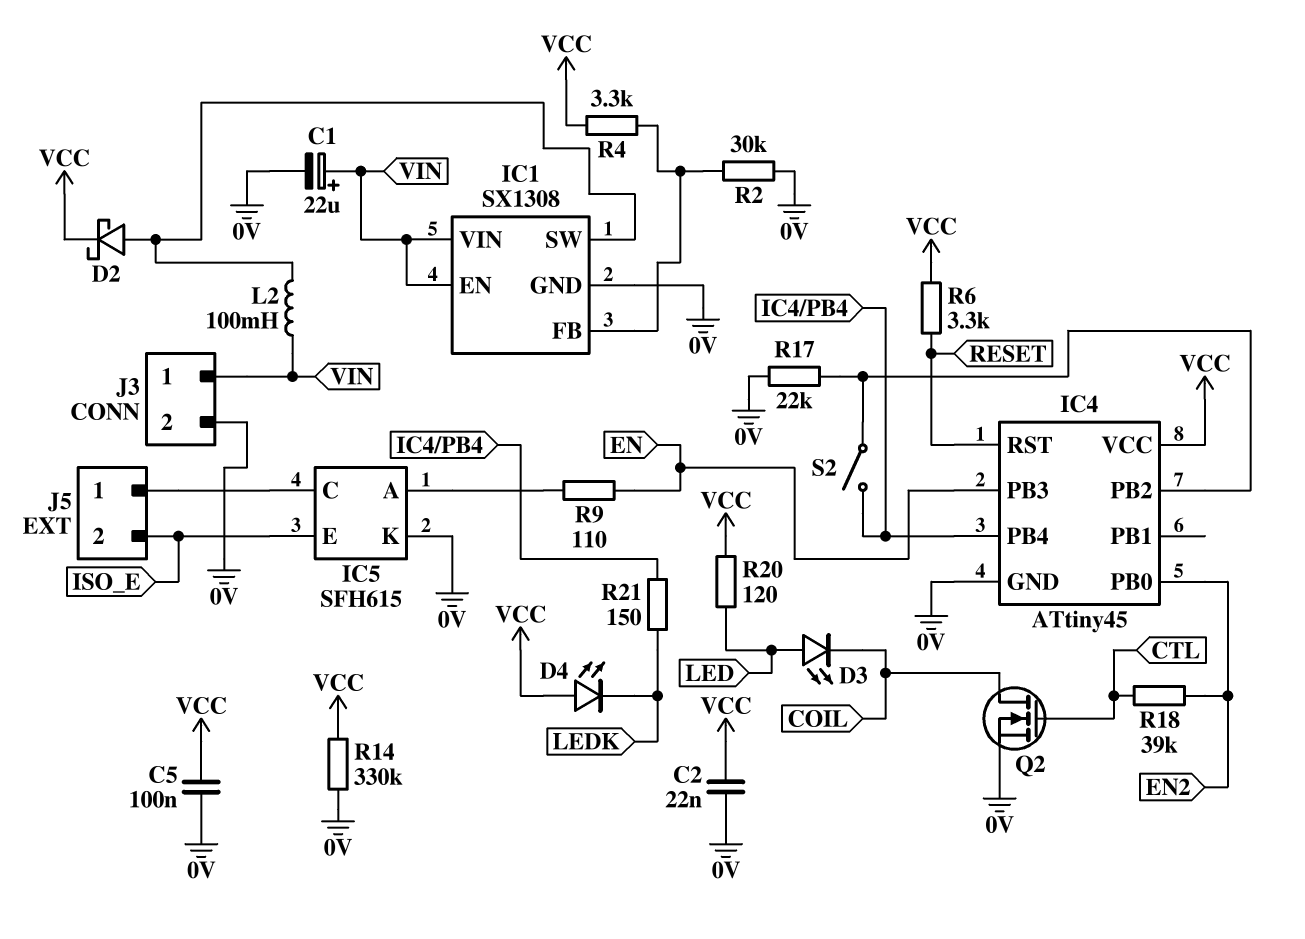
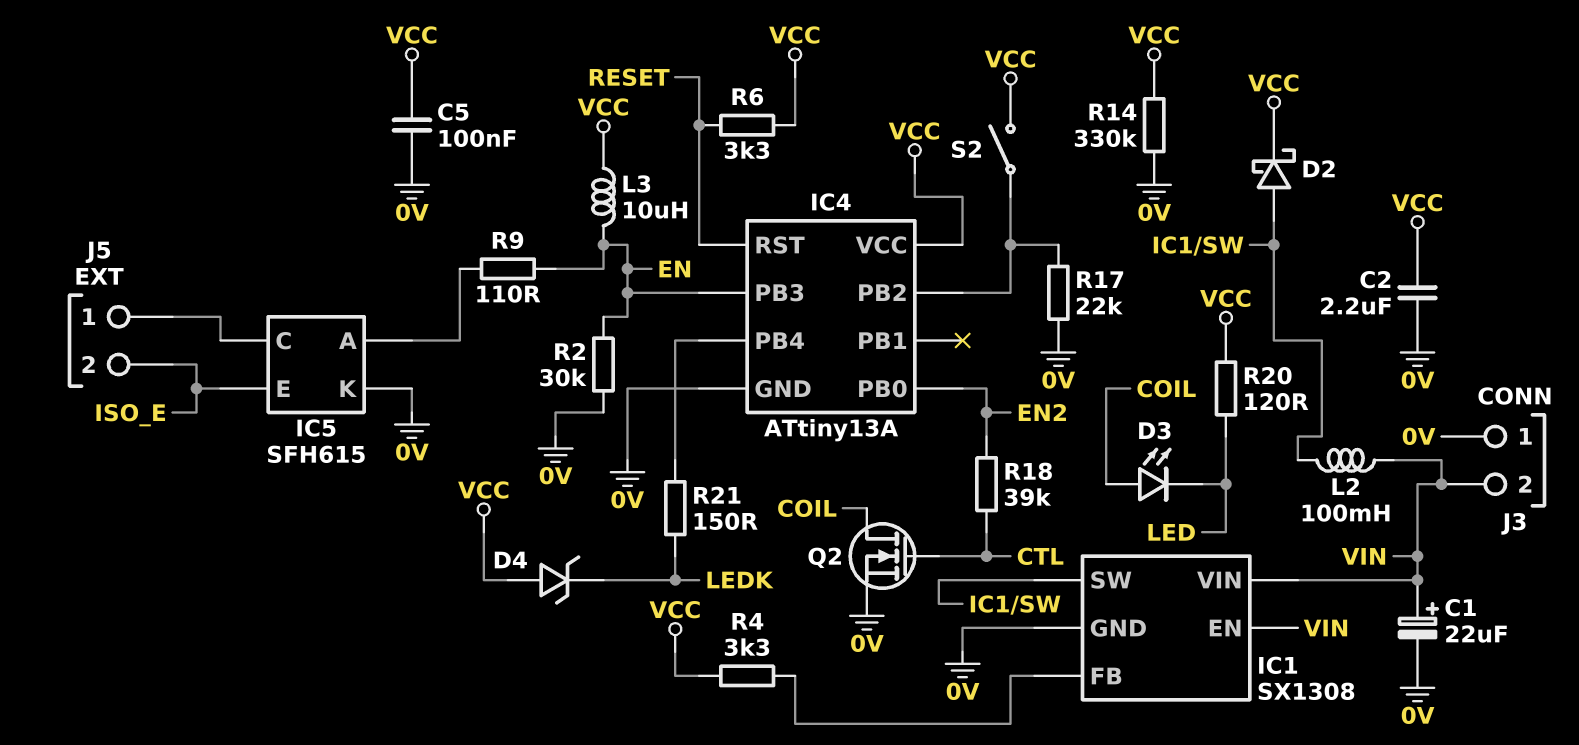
C2: 22nF (0V, VCC) -> 2.2uF (0V, VCC)
D3: LED (A LED, K COIL) -> LED (A COIL, K LED)
D4: LED (A VCC, K LEDK) -> zener (A VCC, K LEDK)
IC4: ATtiny45 -> ATtiny13A
J3 pin 1: VIN -> 0V
J3 pin 2: 0V -> VIN
L3: none -> 10uH (EN, VCC)
R2: 30k (0V, IC1/FB) -> 30k (0V, EN)
S2: switch (IC4/PB2, IC4/PB4) -> switch (IC4/PB2, VCC)

